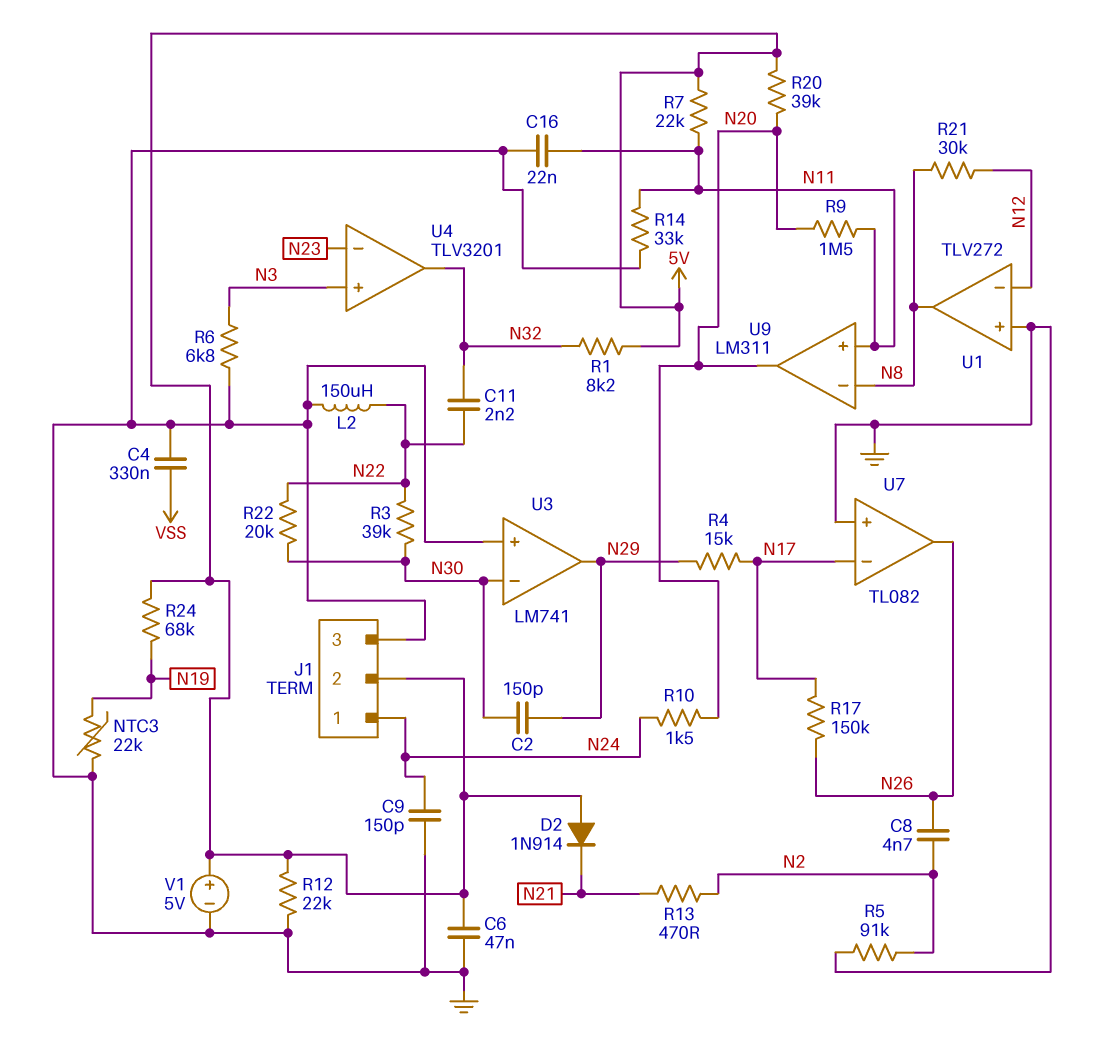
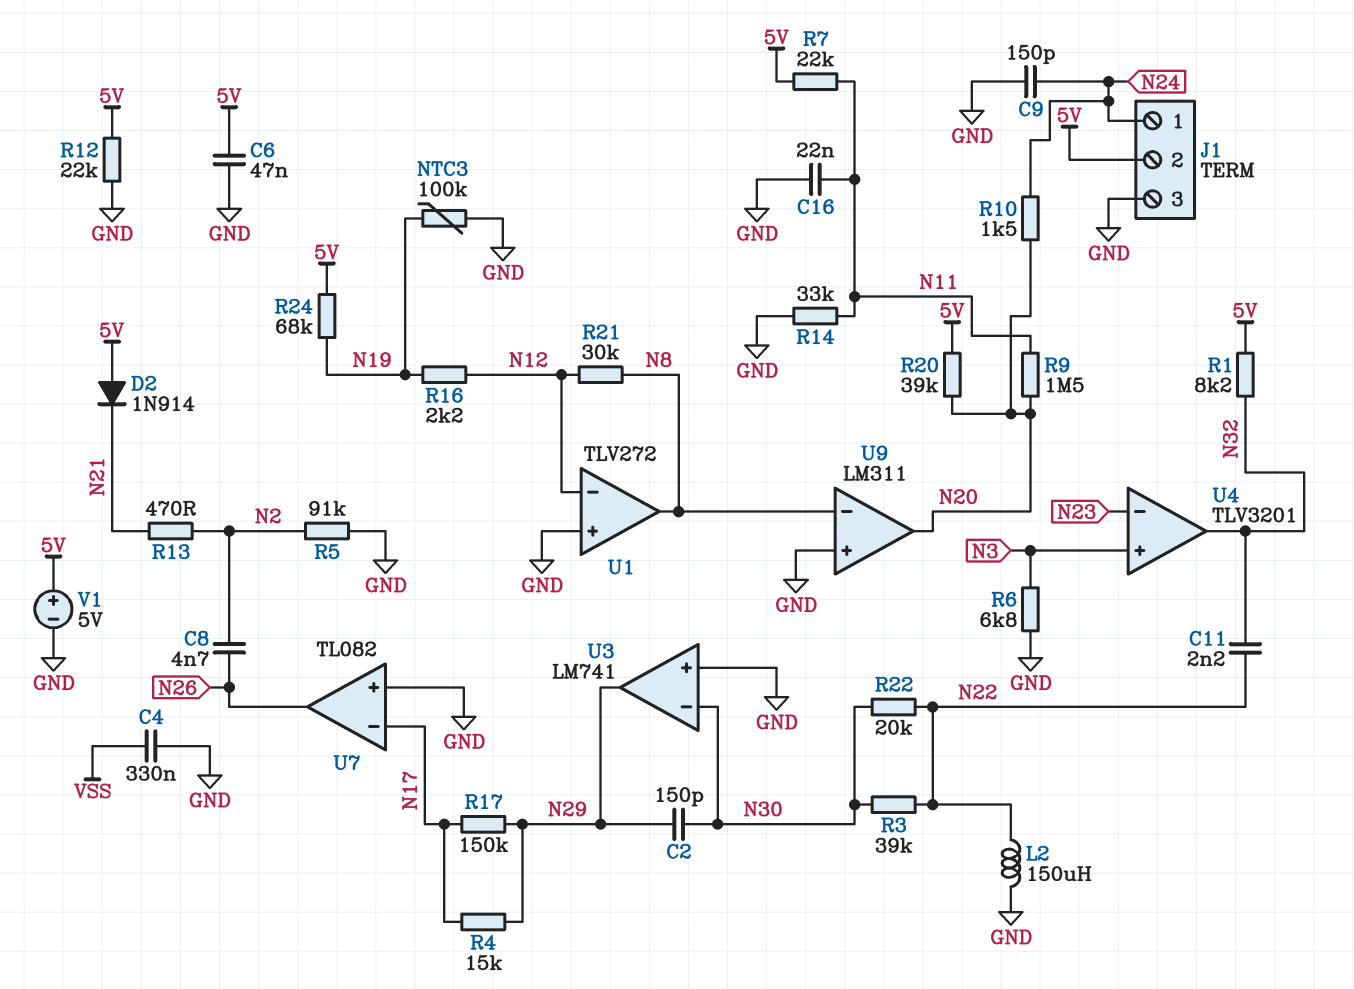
NTC3: 22k (GND, N19) -> 100k (GND, N19)
R16: none -> 2.2k (N12, N19)
R17: 150k (N17, N26) -> 150k (N17, N29)
U9 pin in+: N11 -> GND

